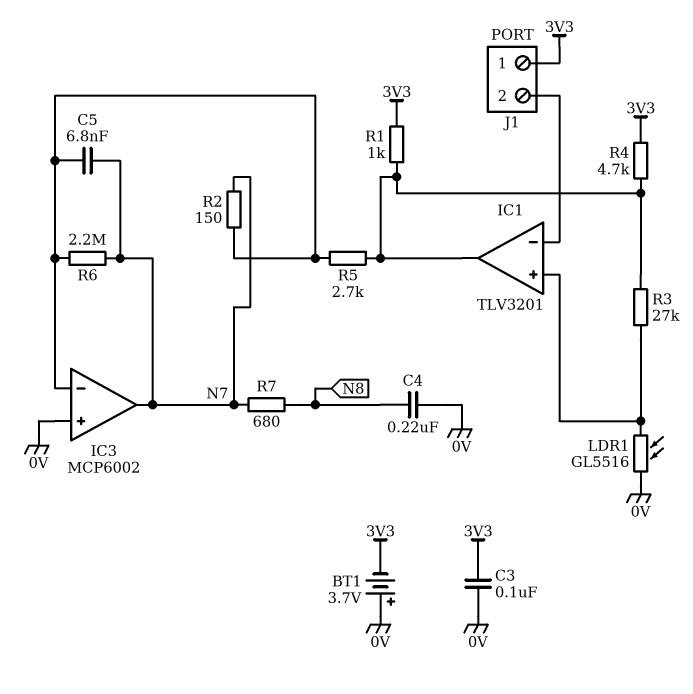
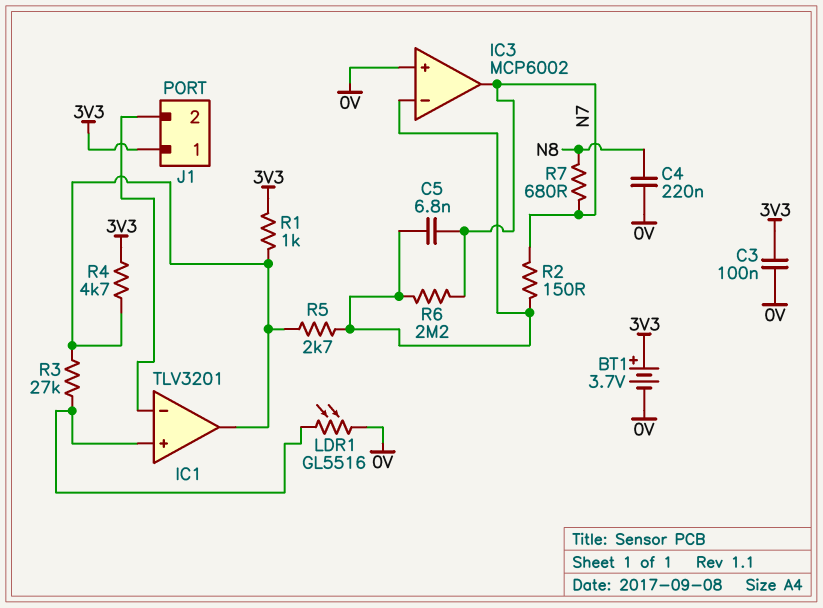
BT1: 3.7V (plus 0V, minus 3V3) -> 3.7V (plus 3V3, minus 0V)

